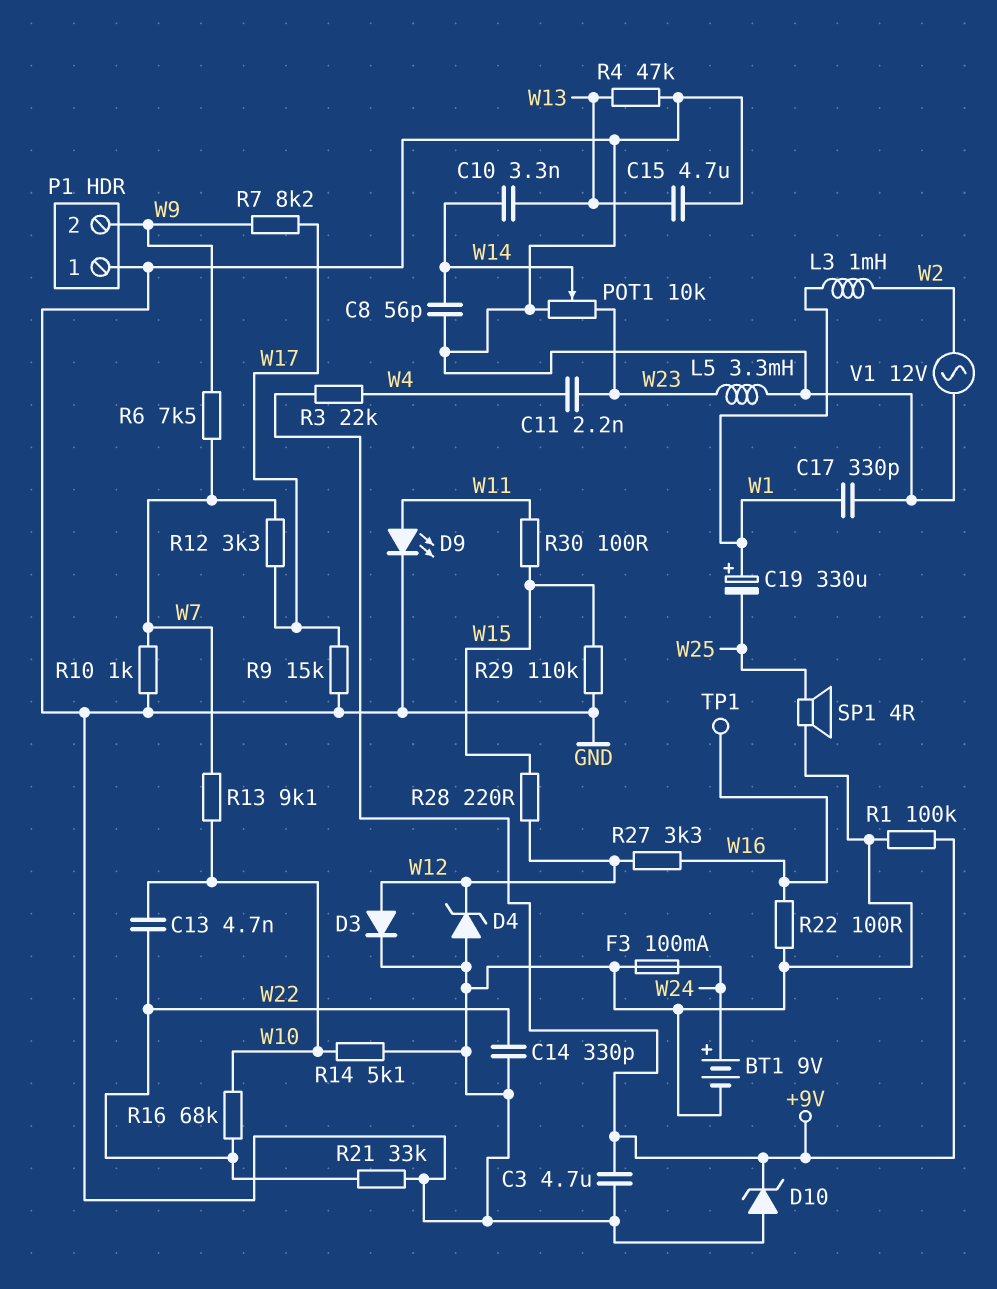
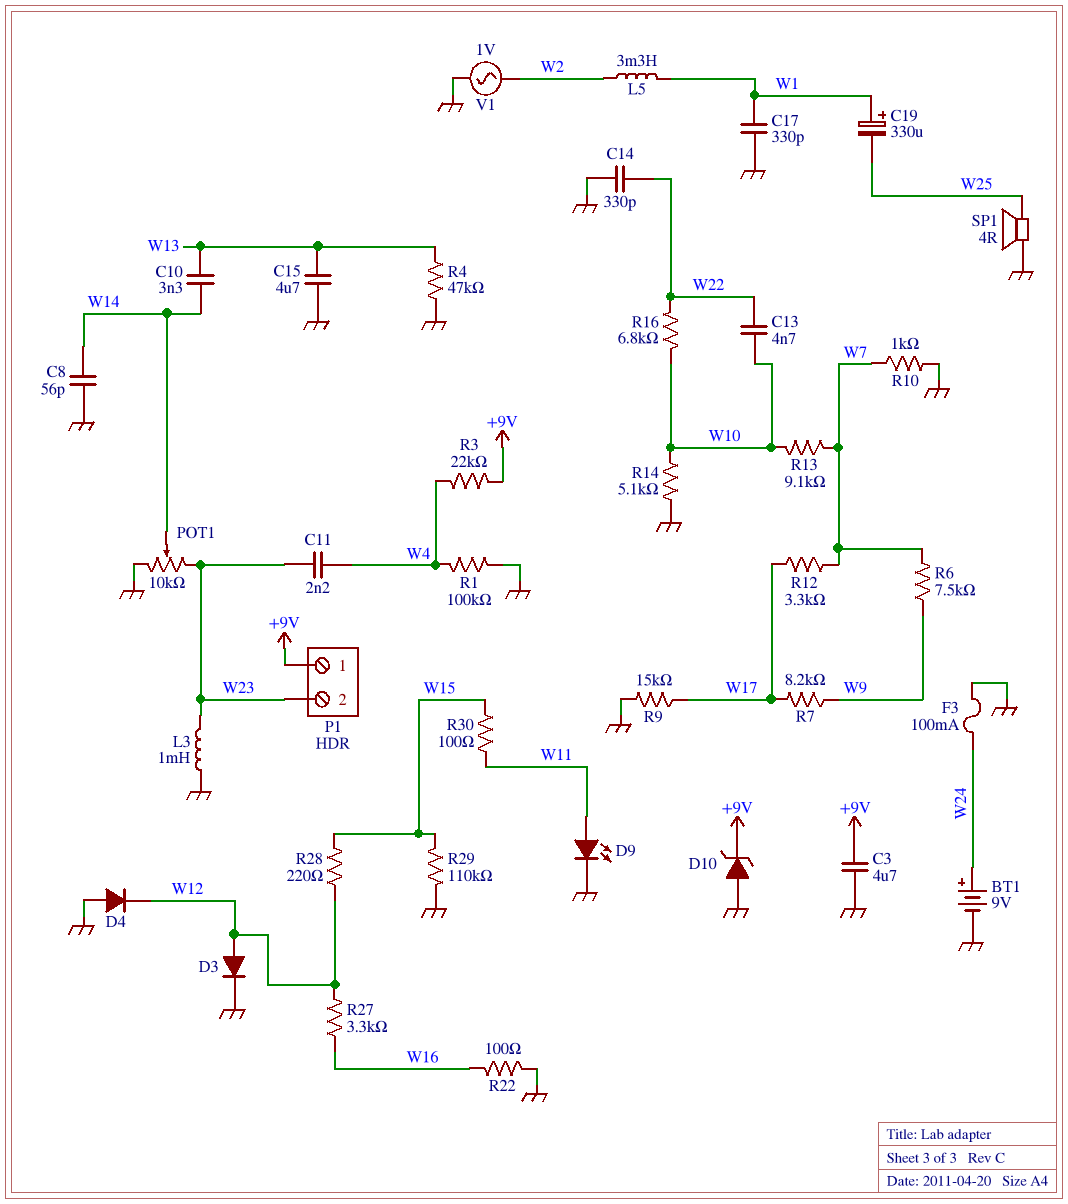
D4: zener (A GND, K W12) -> diode (A GND, K W12)
L3: 1mH (W1, W2) -> 1mH (GND, W23)
L5: 3.3mH (GND, W23) -> 3.3mH (W1, W2)
P1 pin 1: GND -> +9V
P1 pin 2: W9 -> W23
R1: 100k (+9V, GND) -> 100k (GND, W4)
R16: 68k (W10, W22) -> 6.8k (W10, W22)
R21: 33k (GND, W22) -> none
TP1: test point (W16) -> none
V1: AC 12V (GND, W2) -> AC 1V (GND, W2)

